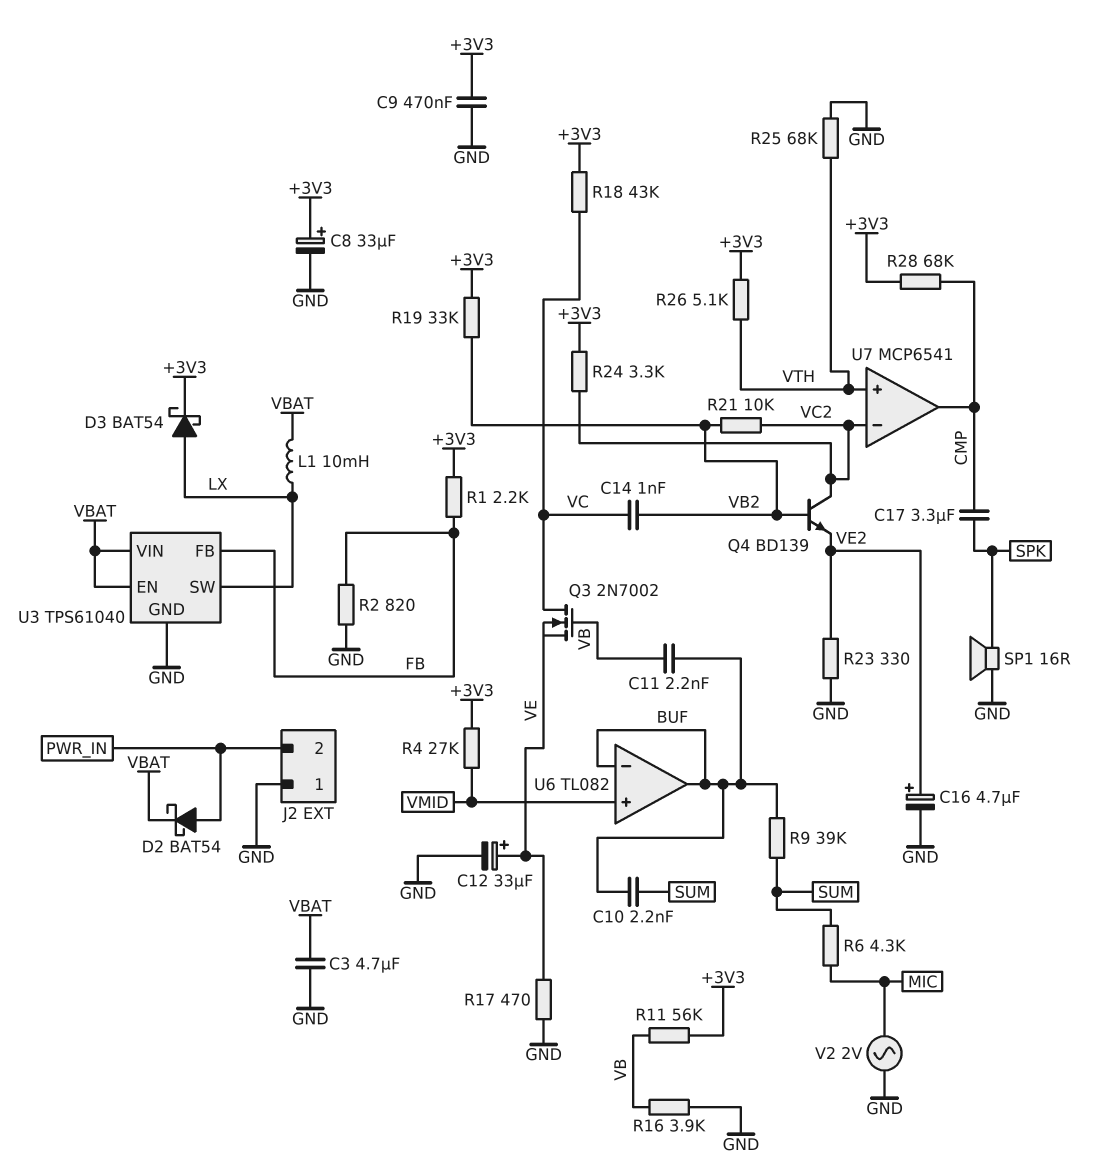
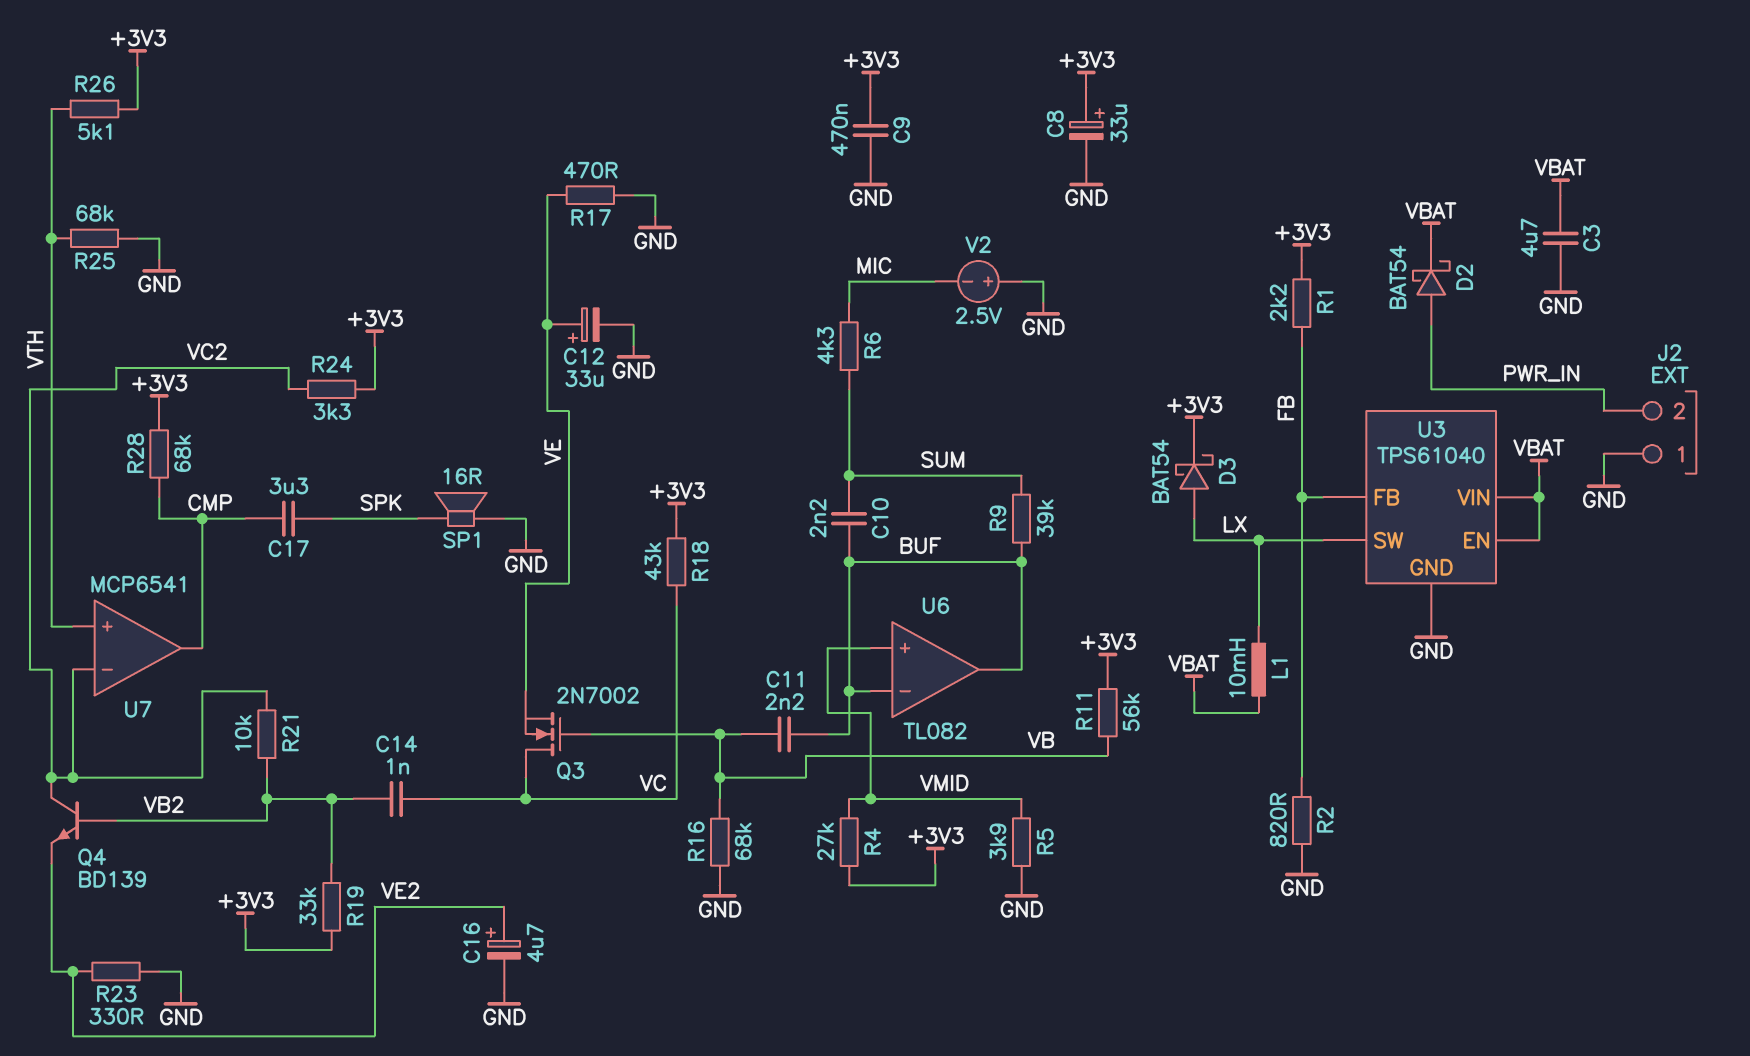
R5: none -> 3.9k (GND, VMID)
R16: 3.9k (GND, VB) -> 68k (GND, VB)
V2: AC 2V (GND, MIC) -> 2.5V (plus GND, minus MIC)

